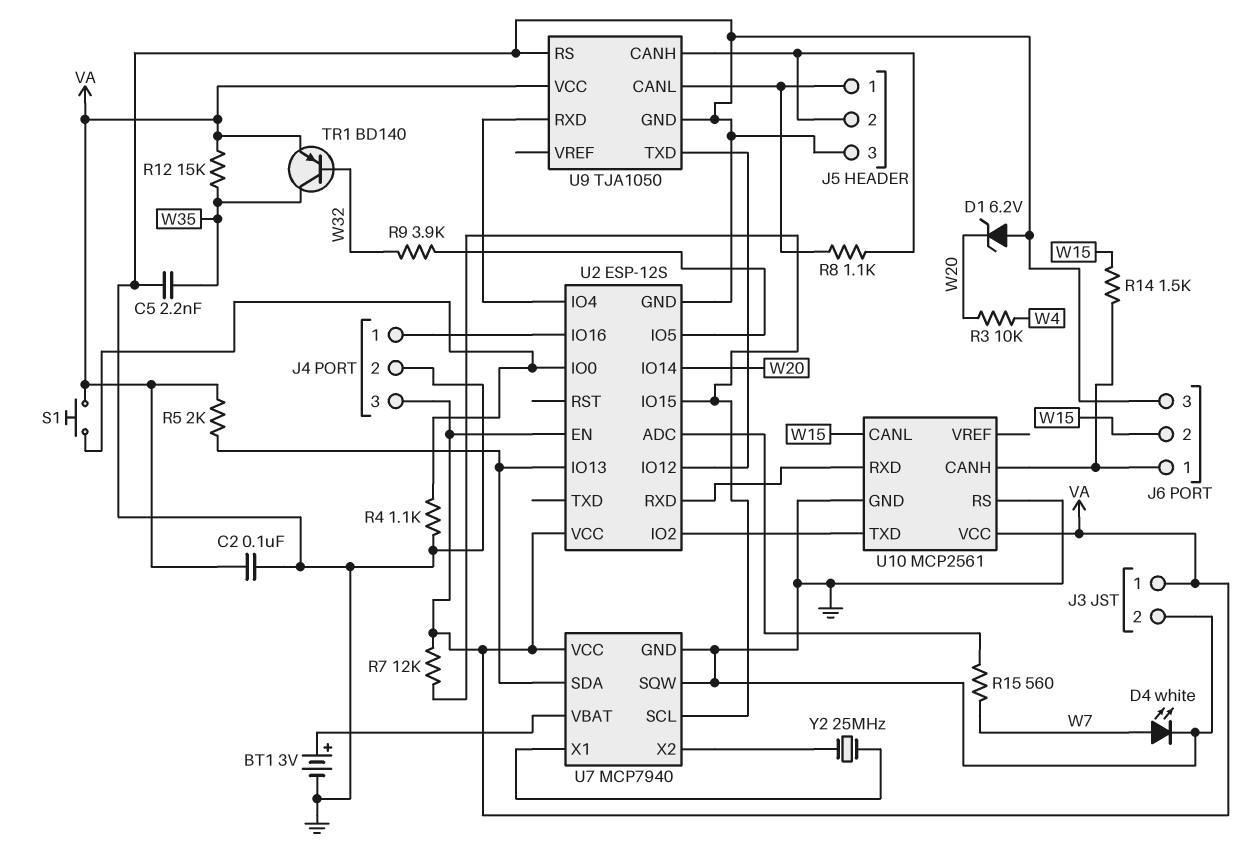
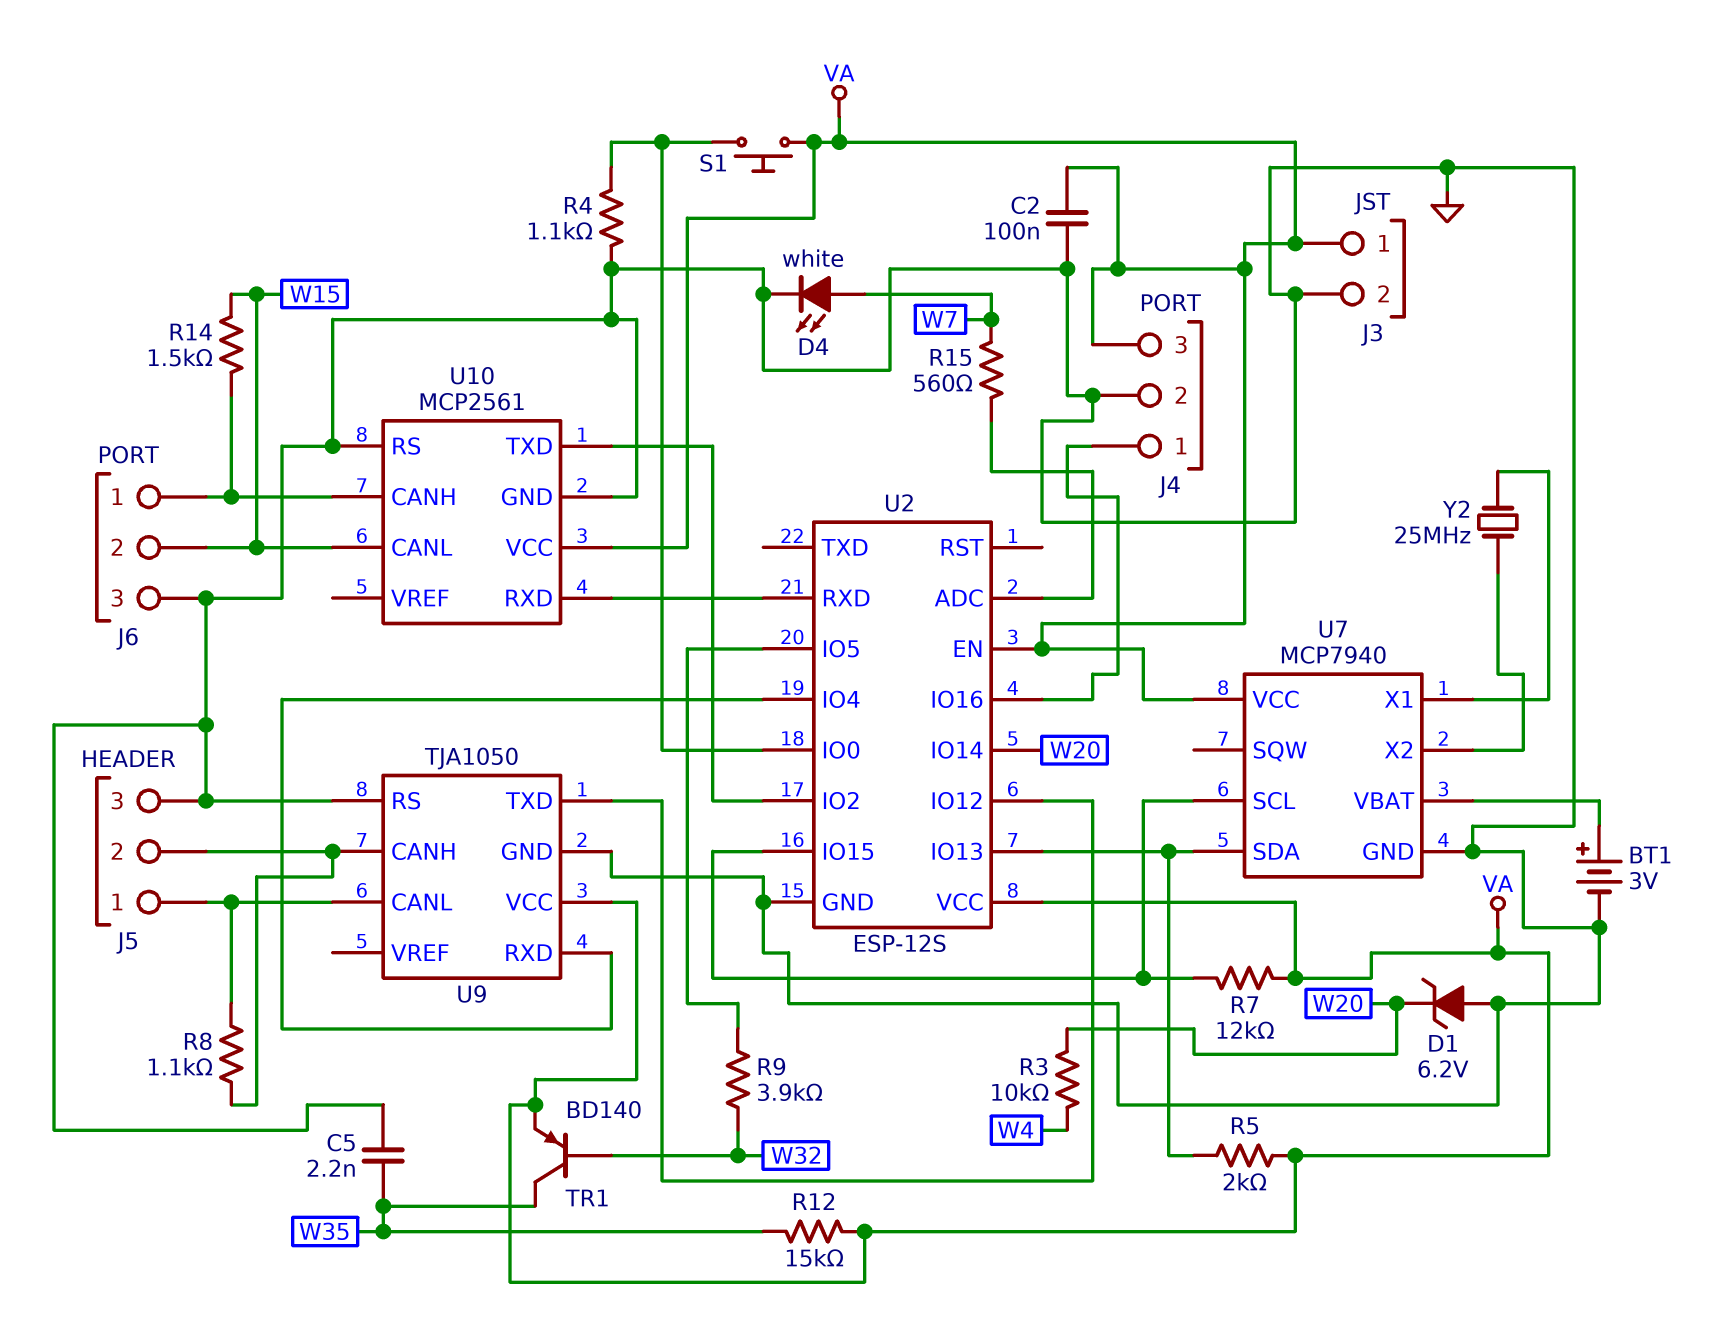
U7 pin SQW: GND -> none

